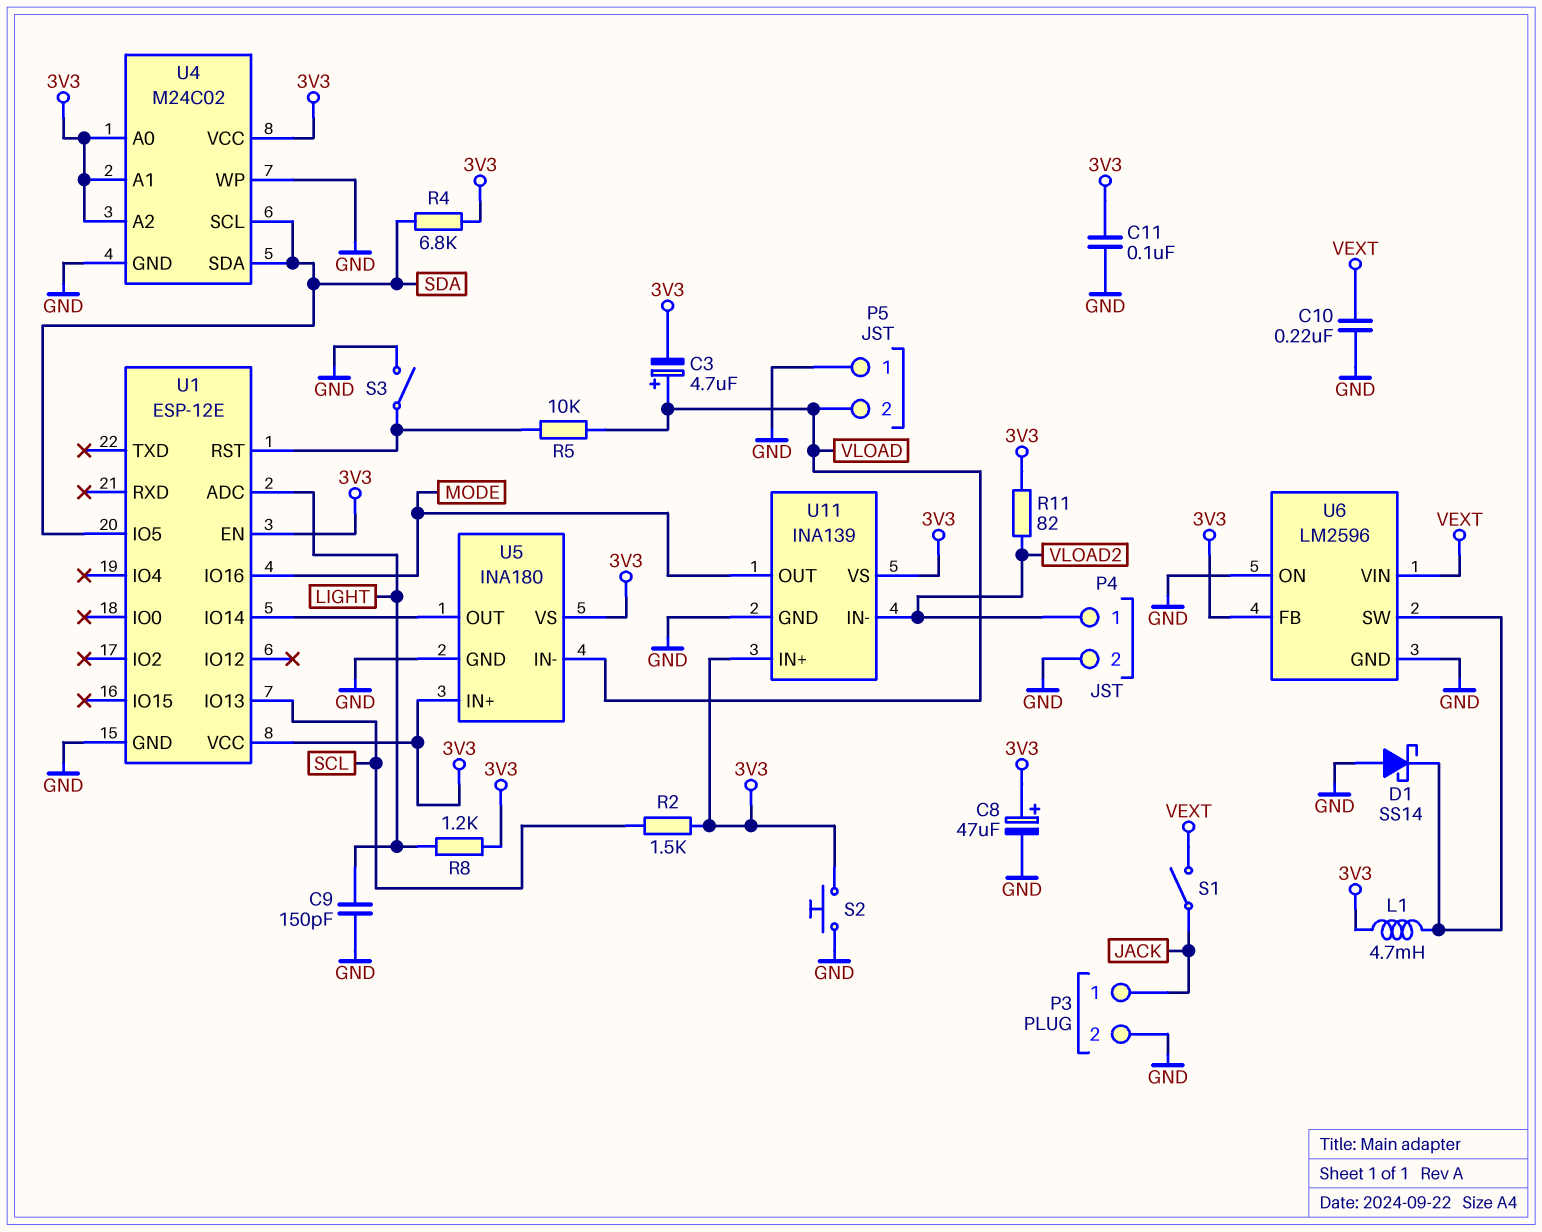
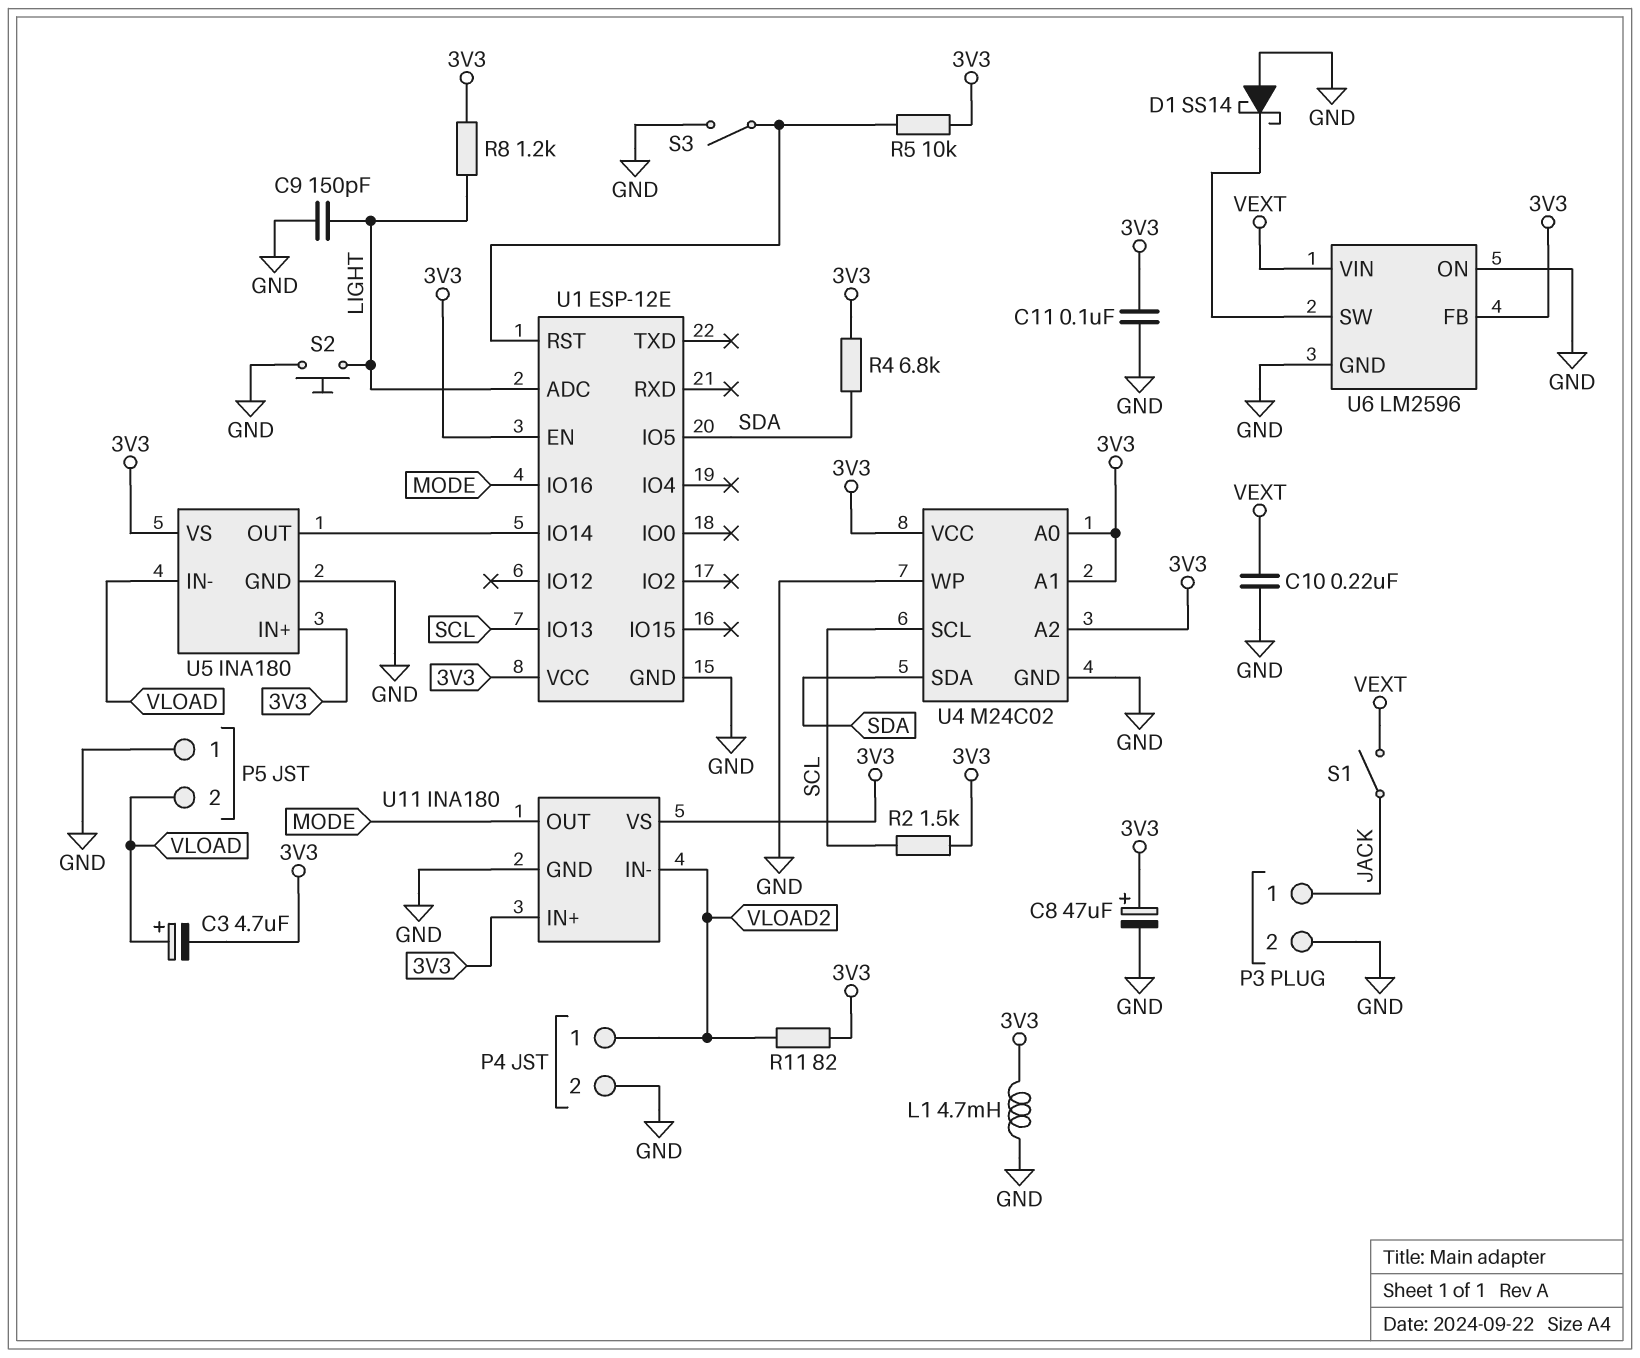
L1: 4.7mH (3V3, U6/SW) -> 4.7mH (3V3, GND)
R5: 10k (U1/RST, VLOAD) -> 10k (3V3, U1/RST)
S2: button (3V3, GND) -> button (GND, LIGHT)
U4 pin SCL: SDA -> SCL
U11: INA139 -> INA180

